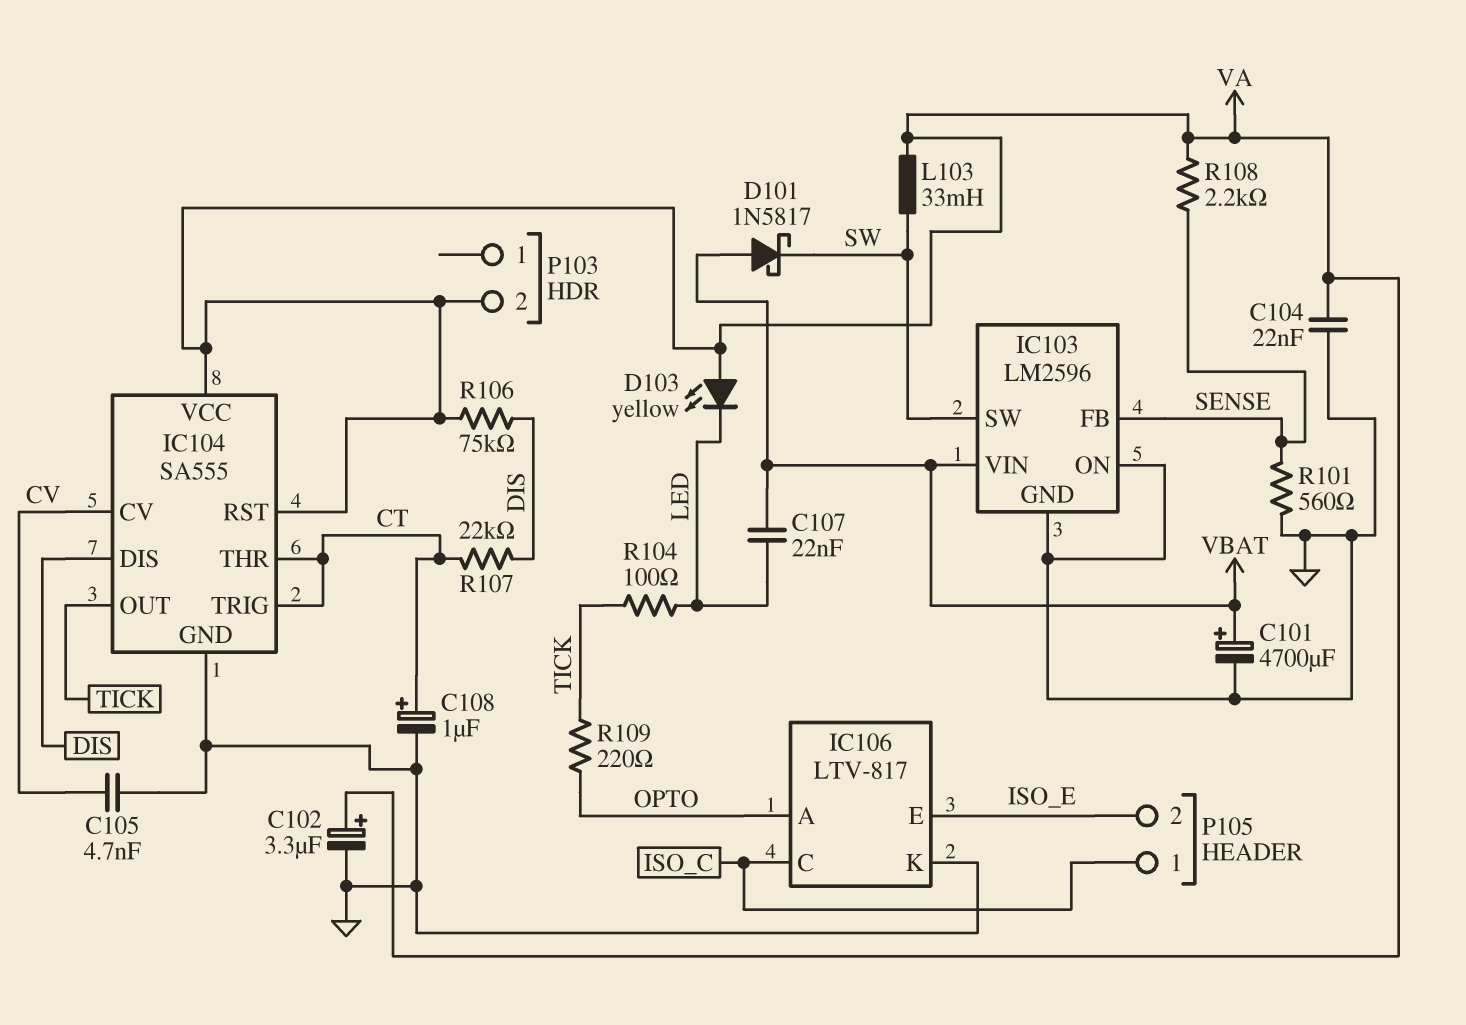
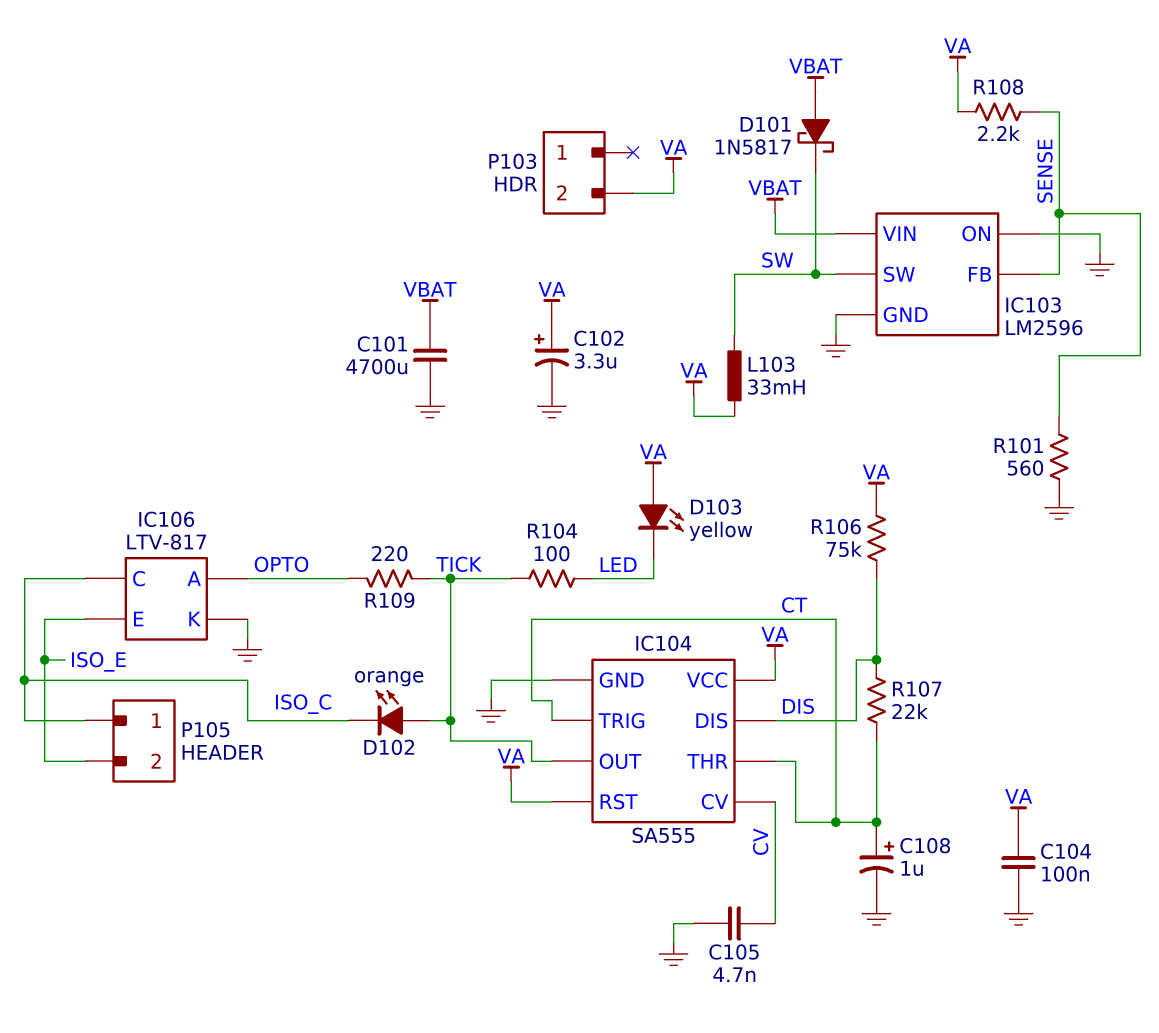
C101: 4700uF (plus VBAT, minus GND) -> 4700uF (GND, VBAT)
C104: 22nF (GND, VA) -> 100nF (GND, VA)
C107: 22nF (LED, VBAT) -> none
D102: none -> LED orange (A TICK, K ISO_C)

